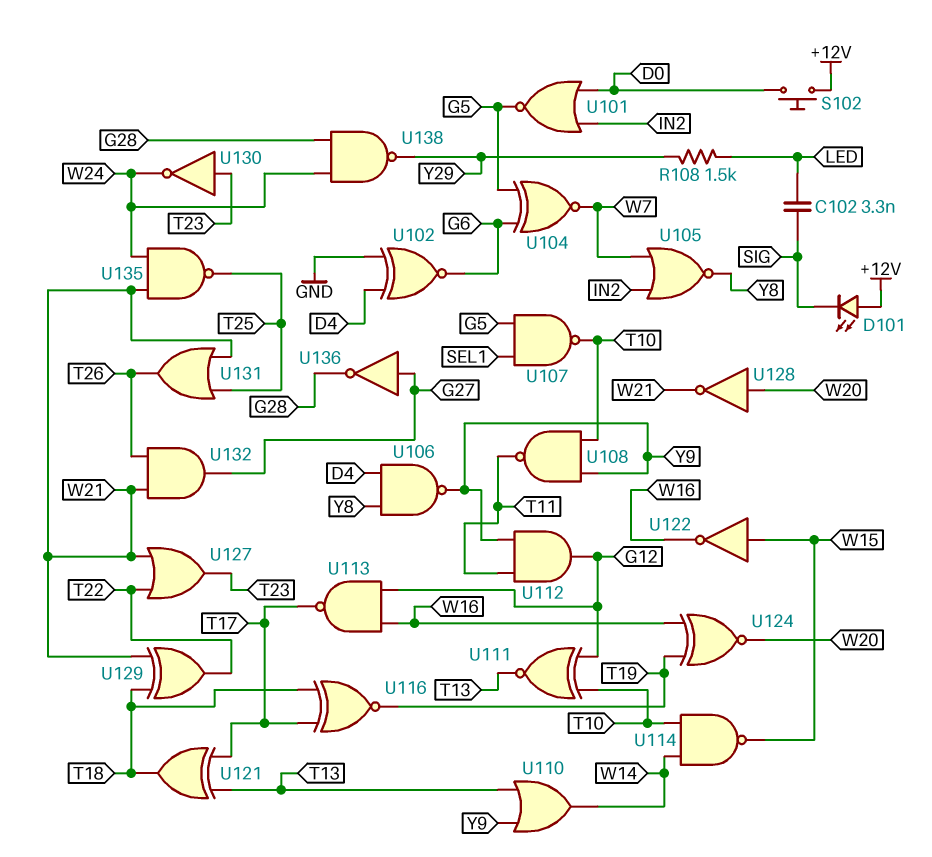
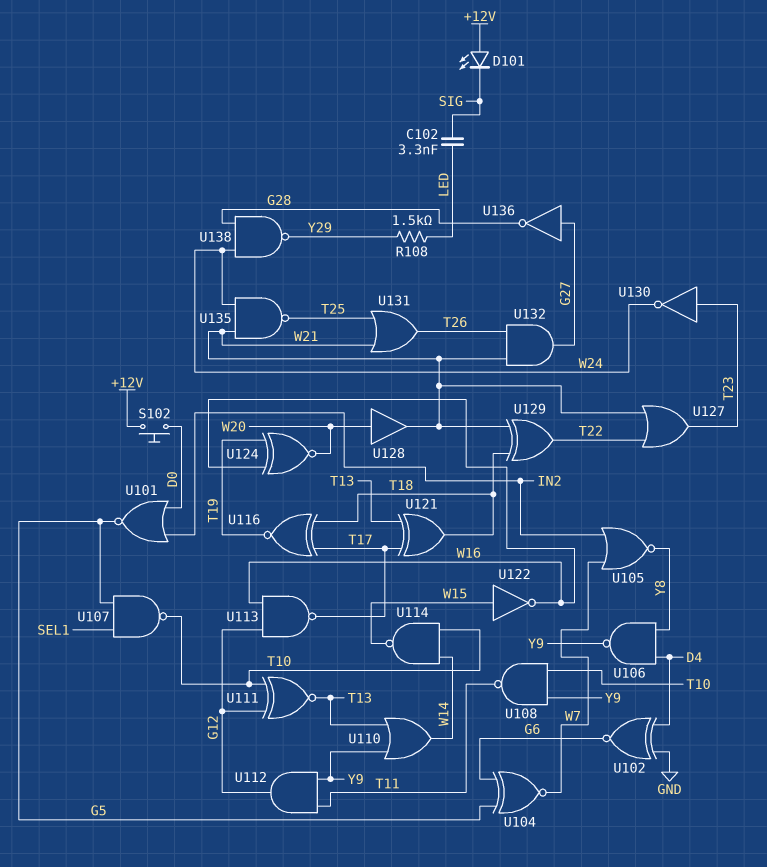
U128: NOT (in W20, out W21) -> buffer (in W20, out W21)

